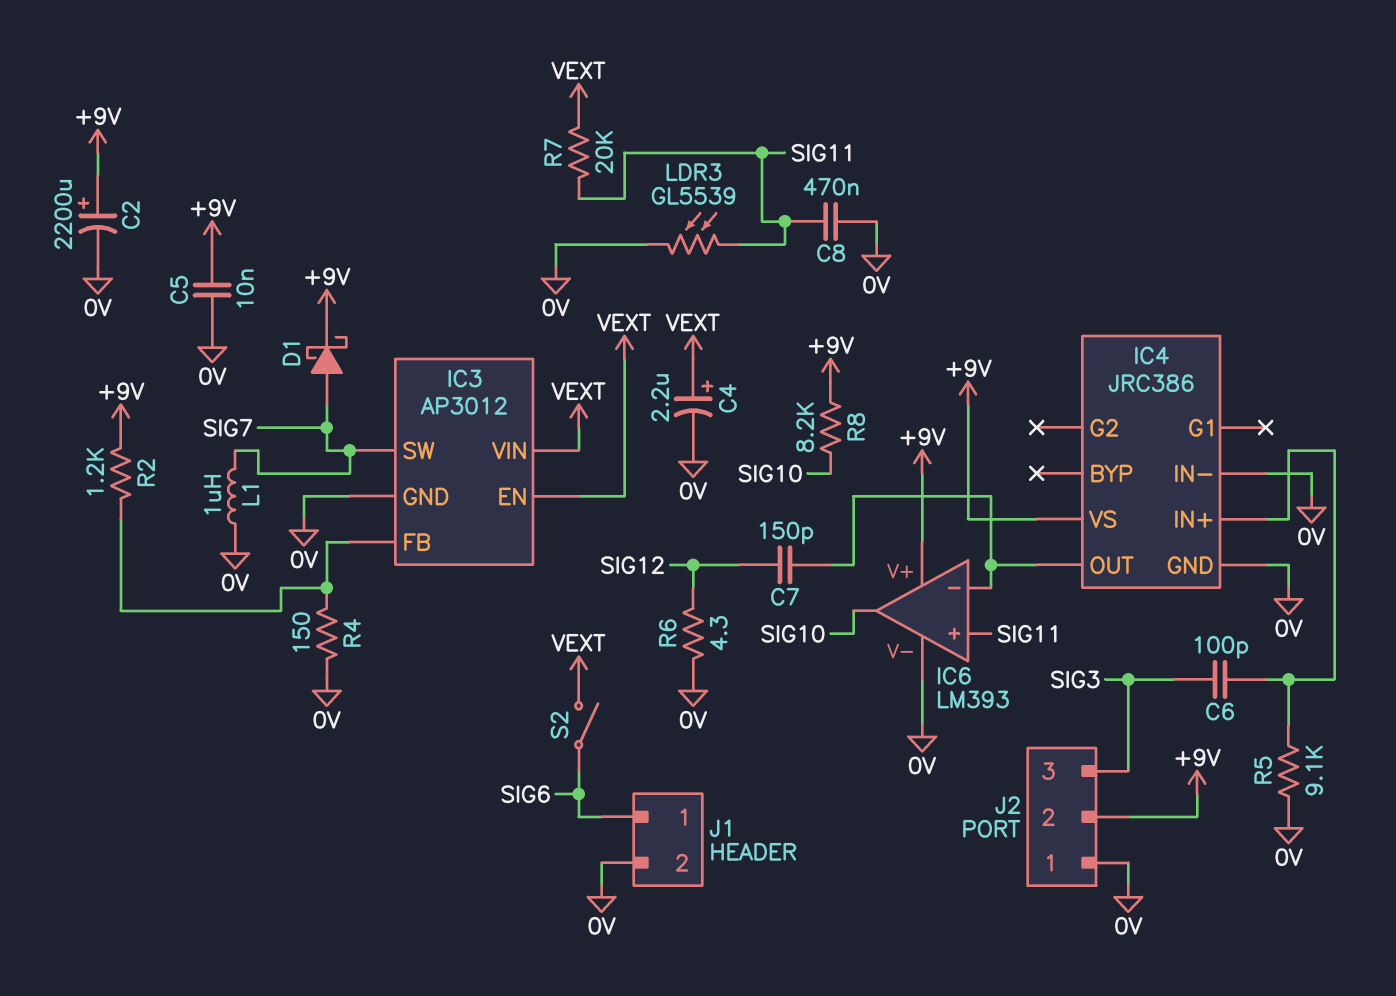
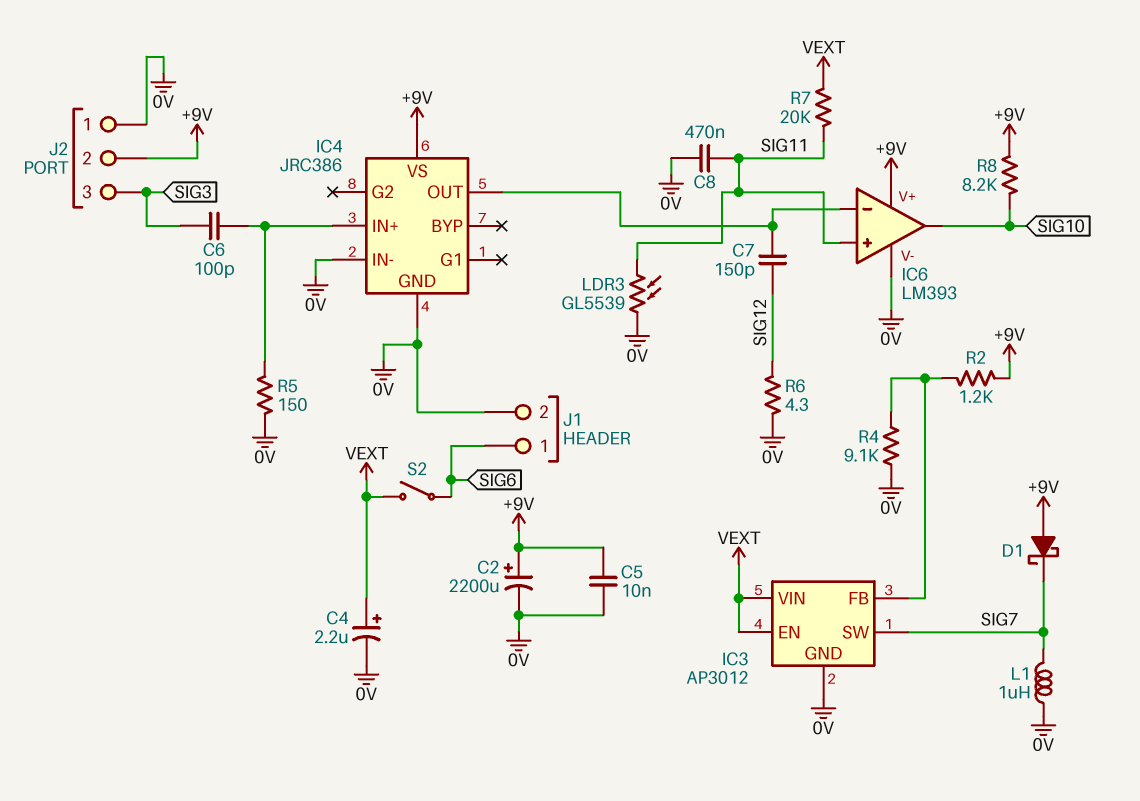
D1: schottky (A SIG7, K +9V) -> schottky (A +9V, K SIG7)
R4: 150 (0V, IC3/FB) -> 9.1k (0V, IC3/FB)
R5: 9.1k (0V, IC4/IN+) -> 150 (0V, IC4/IN+)

